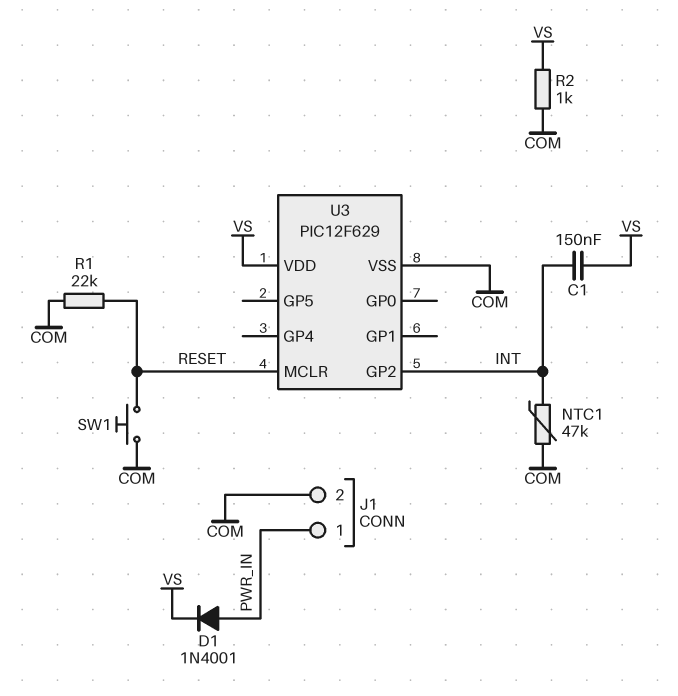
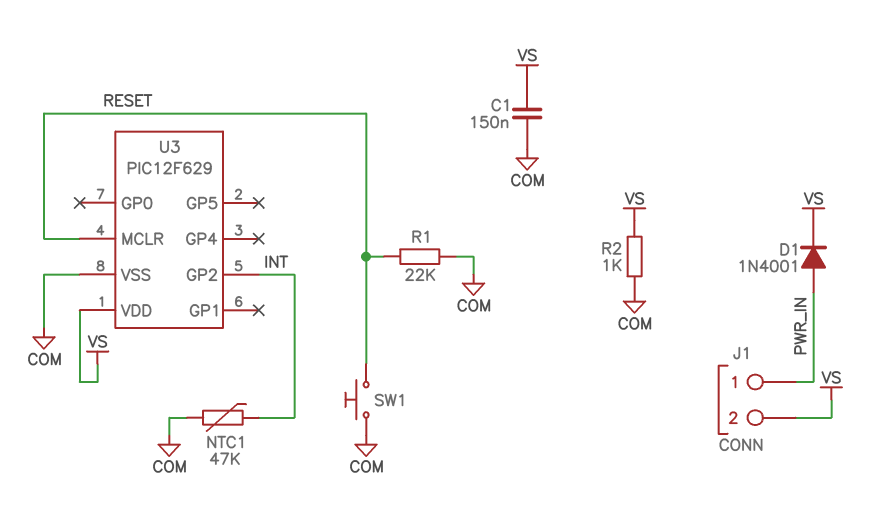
C1: 150nF (INT, VS) -> 150nF (COM, VS)
J1 pin 2: COM -> VS

